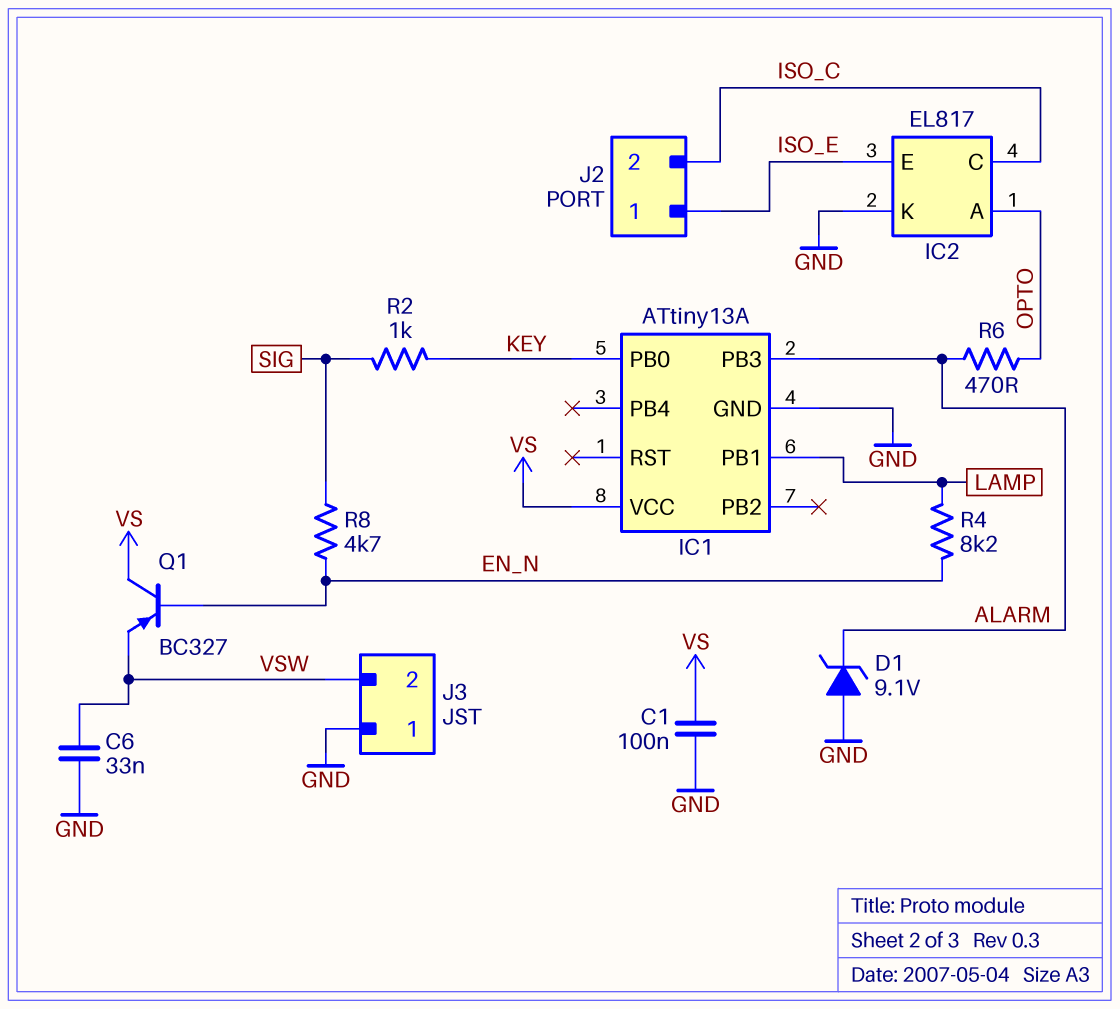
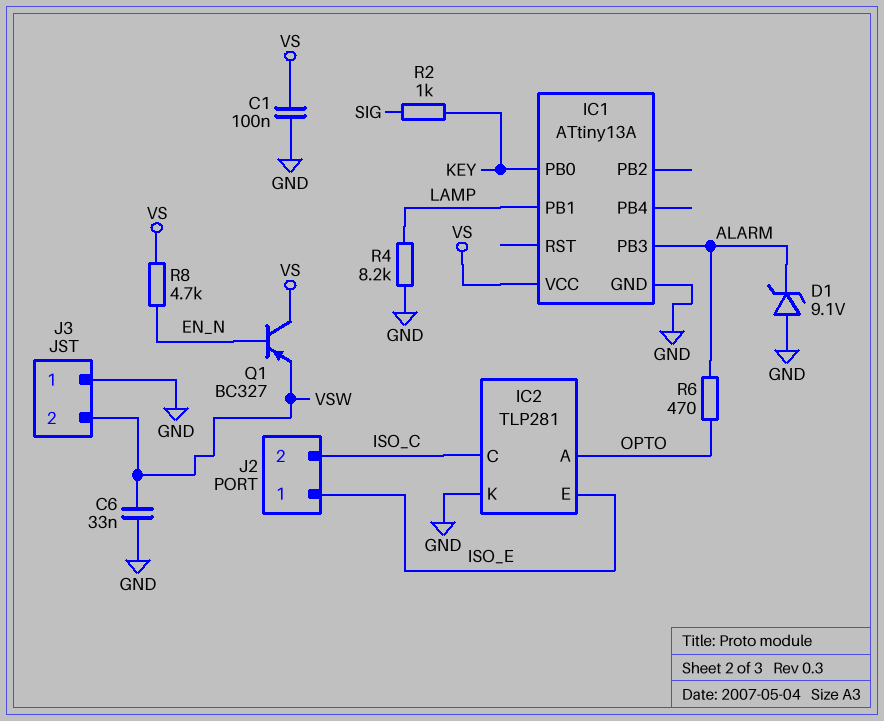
IC2: EL817 -> TLP281
R4: 8.2k (EN_N, LAMP) -> 8.2k (GND, LAMP)
R8: 4.7k (EN_N, SIG) -> 4.7k (EN_N, VS)

